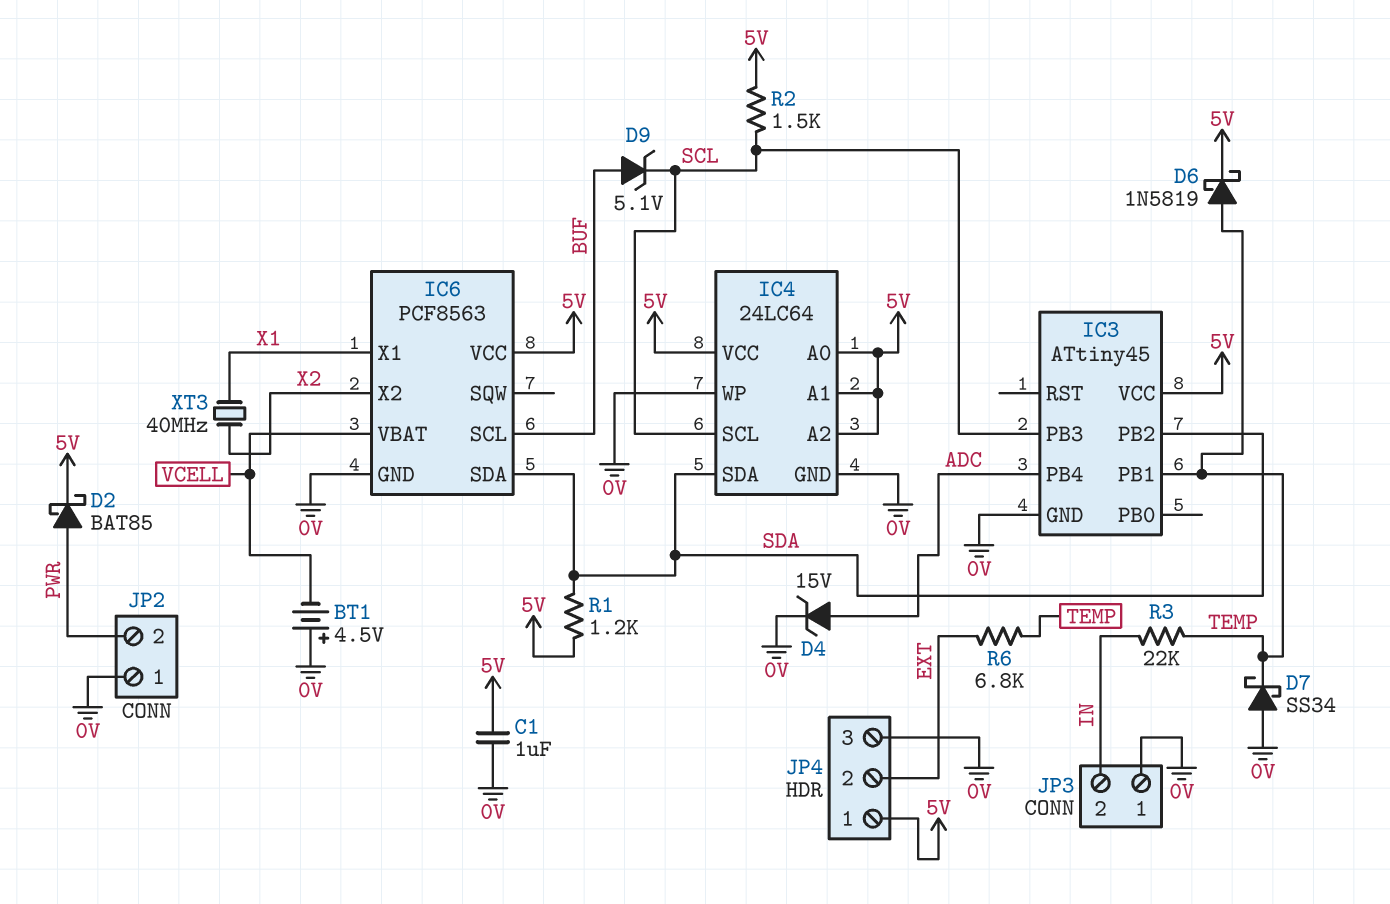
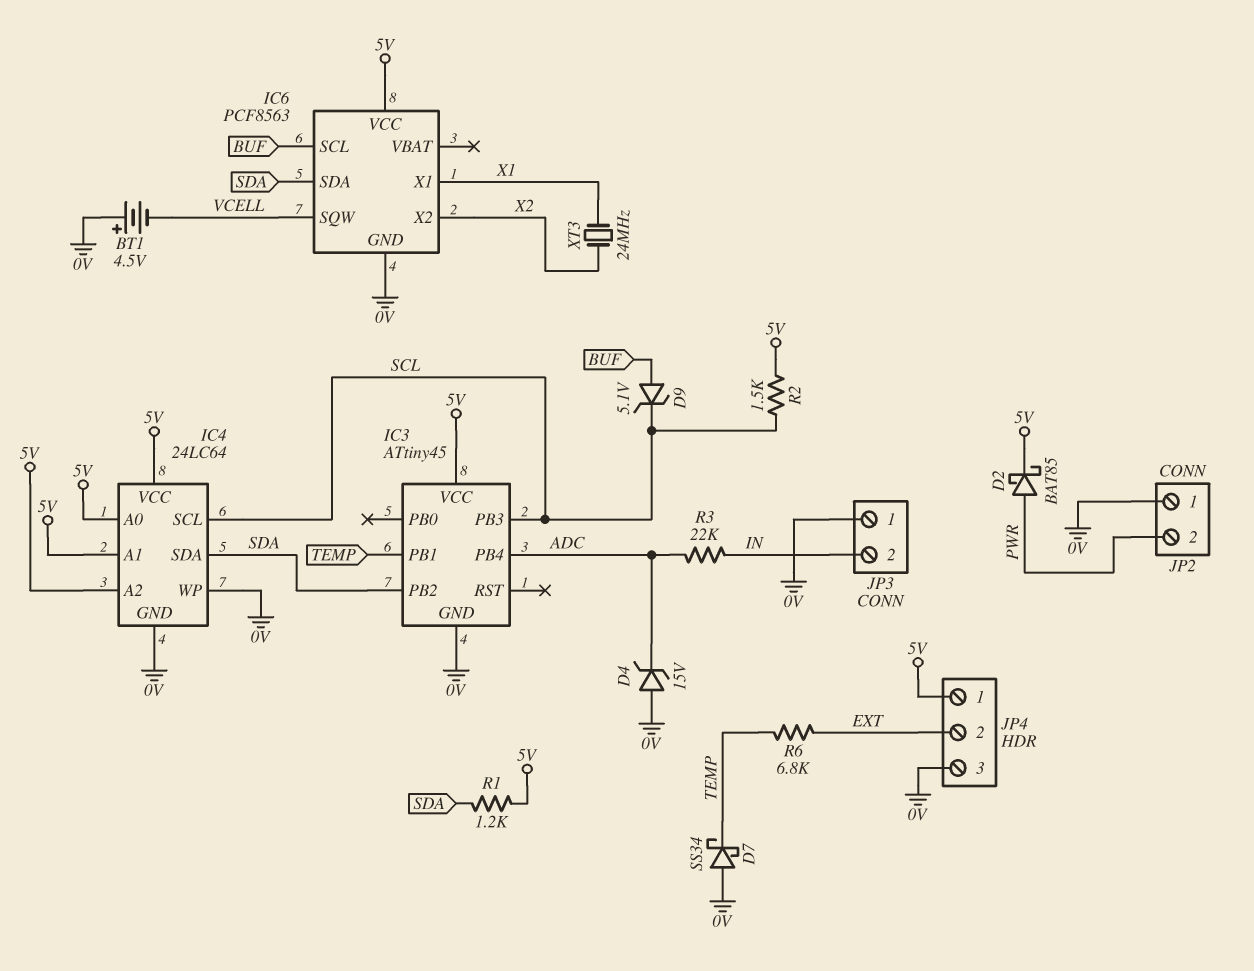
C1: 1uF (0V, 5V) -> none
D4: zener 15V (A ADC, K 0V) -> zener 15V (A 0V, K ADC)
D6: schottky 1N5819 (A TEMP, K 5V) -> none
IC6 pin SQW: none -> VCELL
IC6 pin VBAT: VCELL -> none
R3: 22k (IN, TEMP) -> 22k (ADC, IN)
XT3: 40MHz (X1, X2) -> 24MHz (X1, X2)

